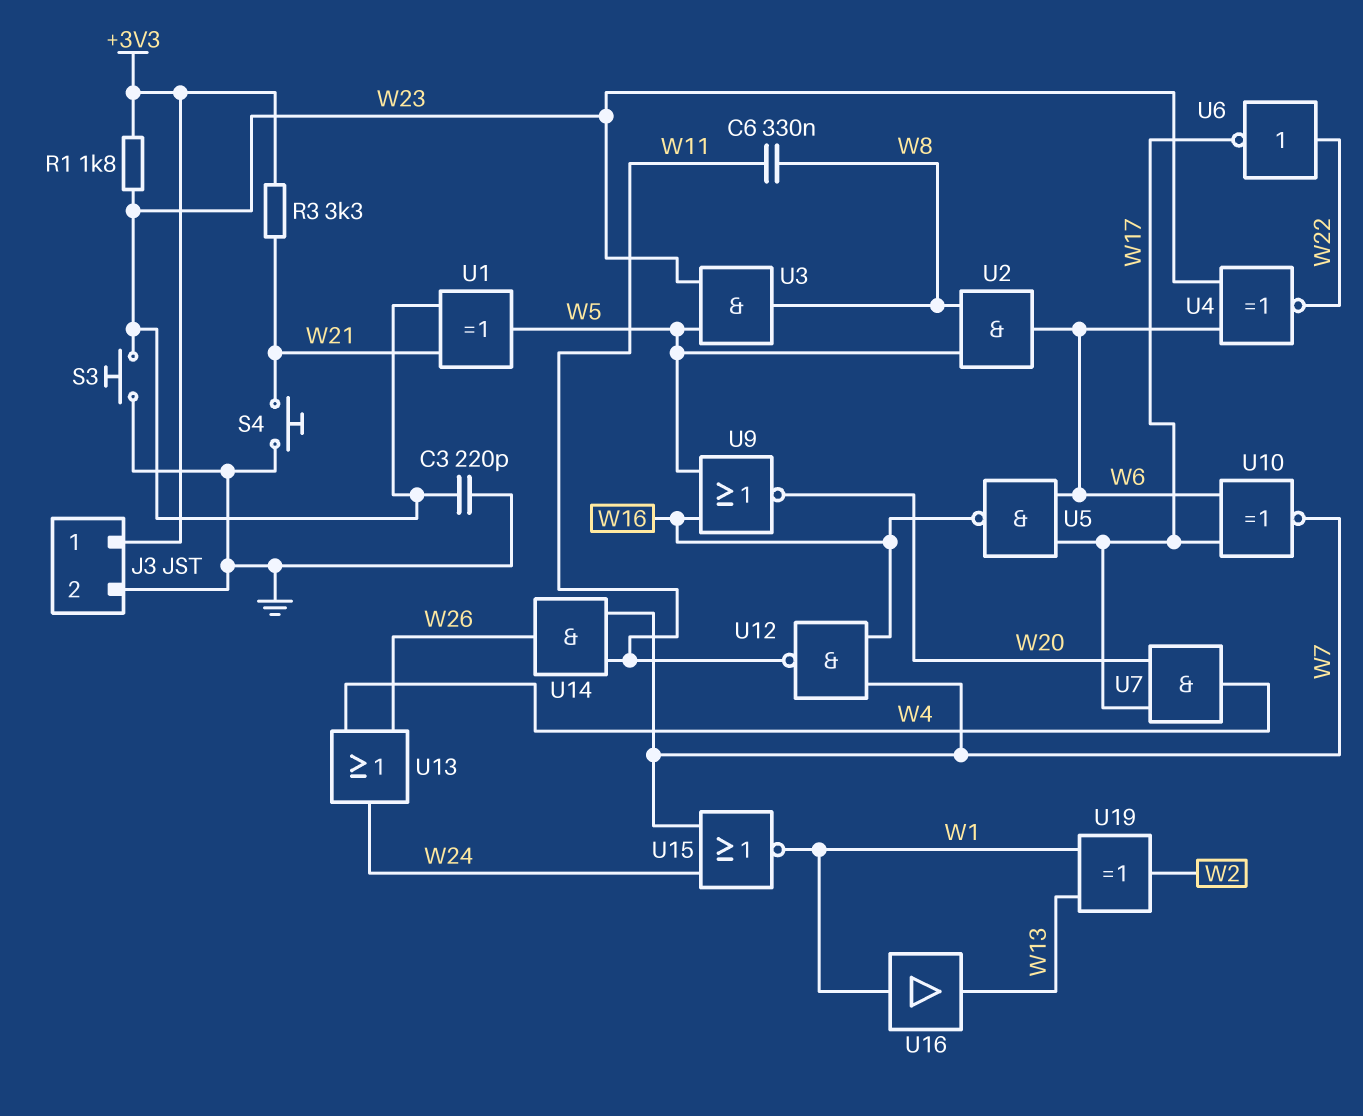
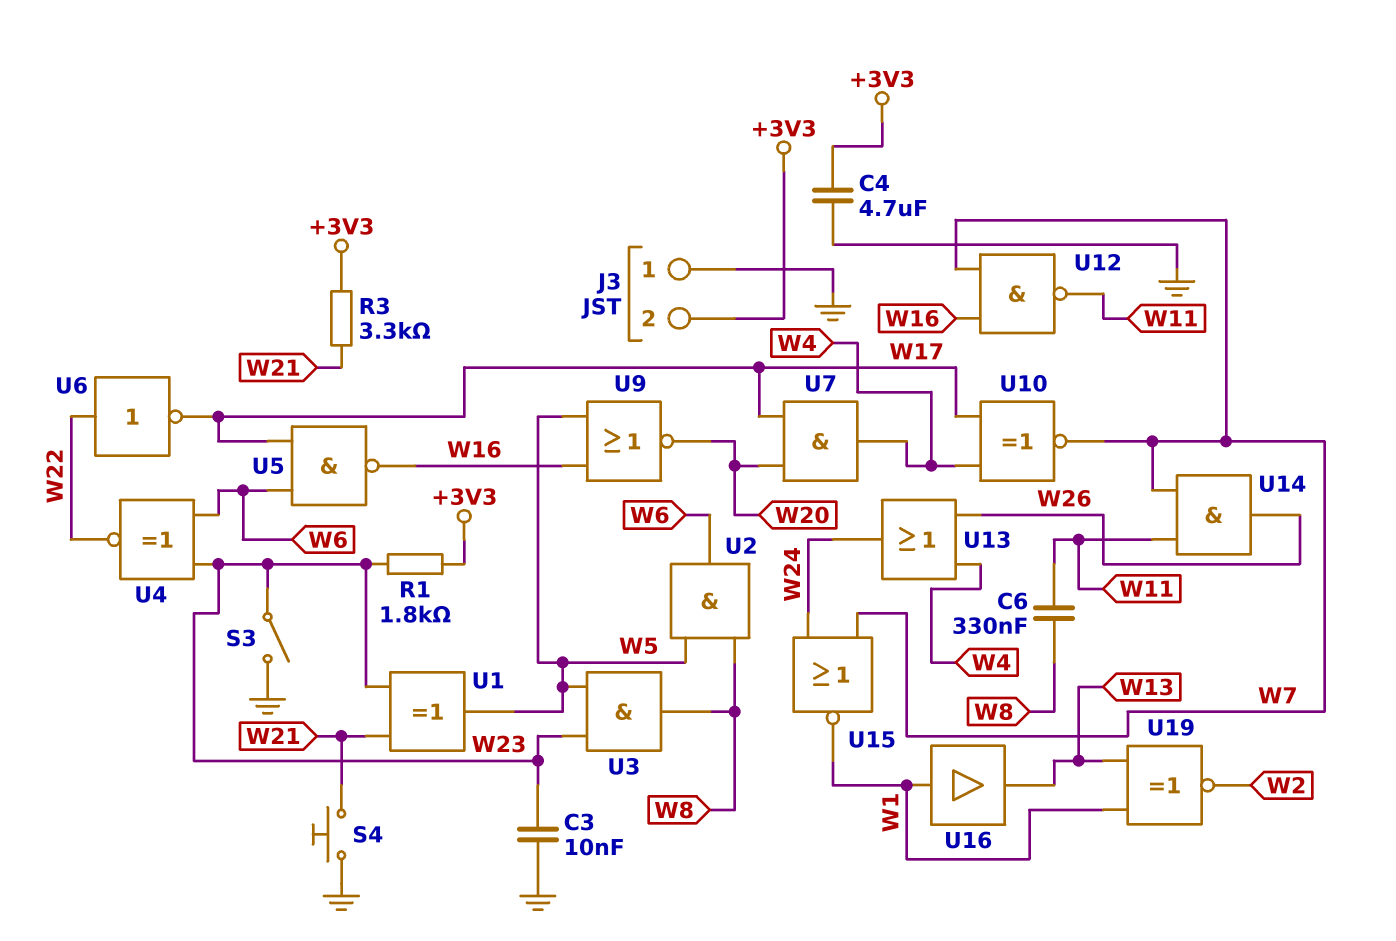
C3: 220pF (GND, W23) -> 10nF (GND, W23)
C4: none -> 4.7uF (+3V3, GND)
J3 pin 1: +3V3 -> GND
J3 pin 2: GND -> +3V3
S3: button (GND, W23) -> switch (GND, W23)
U10: XNOR (in W6, in W17, out W7) -> XNOR (in W4, in W17, out W7)
U19: XOR (in W1, in W13, out W2) -> XNOR (in W1, in W13, out W2)

